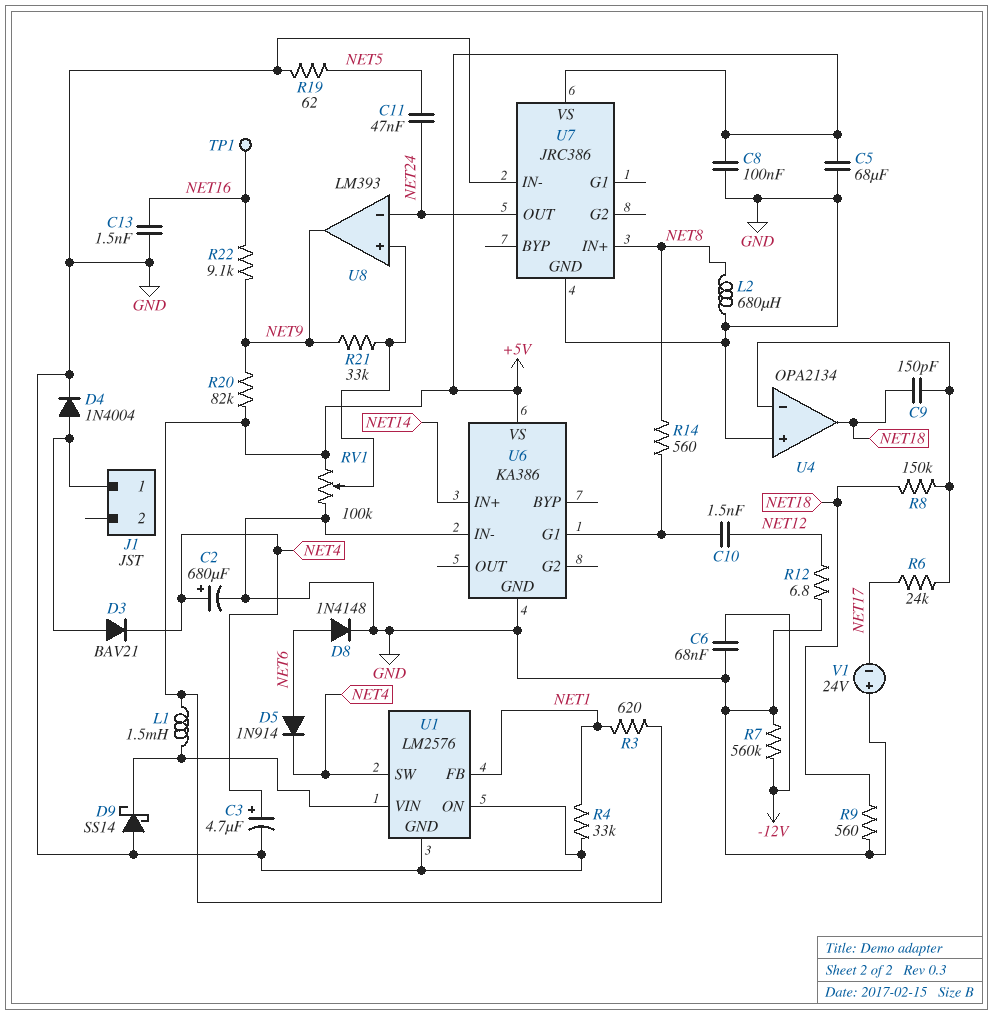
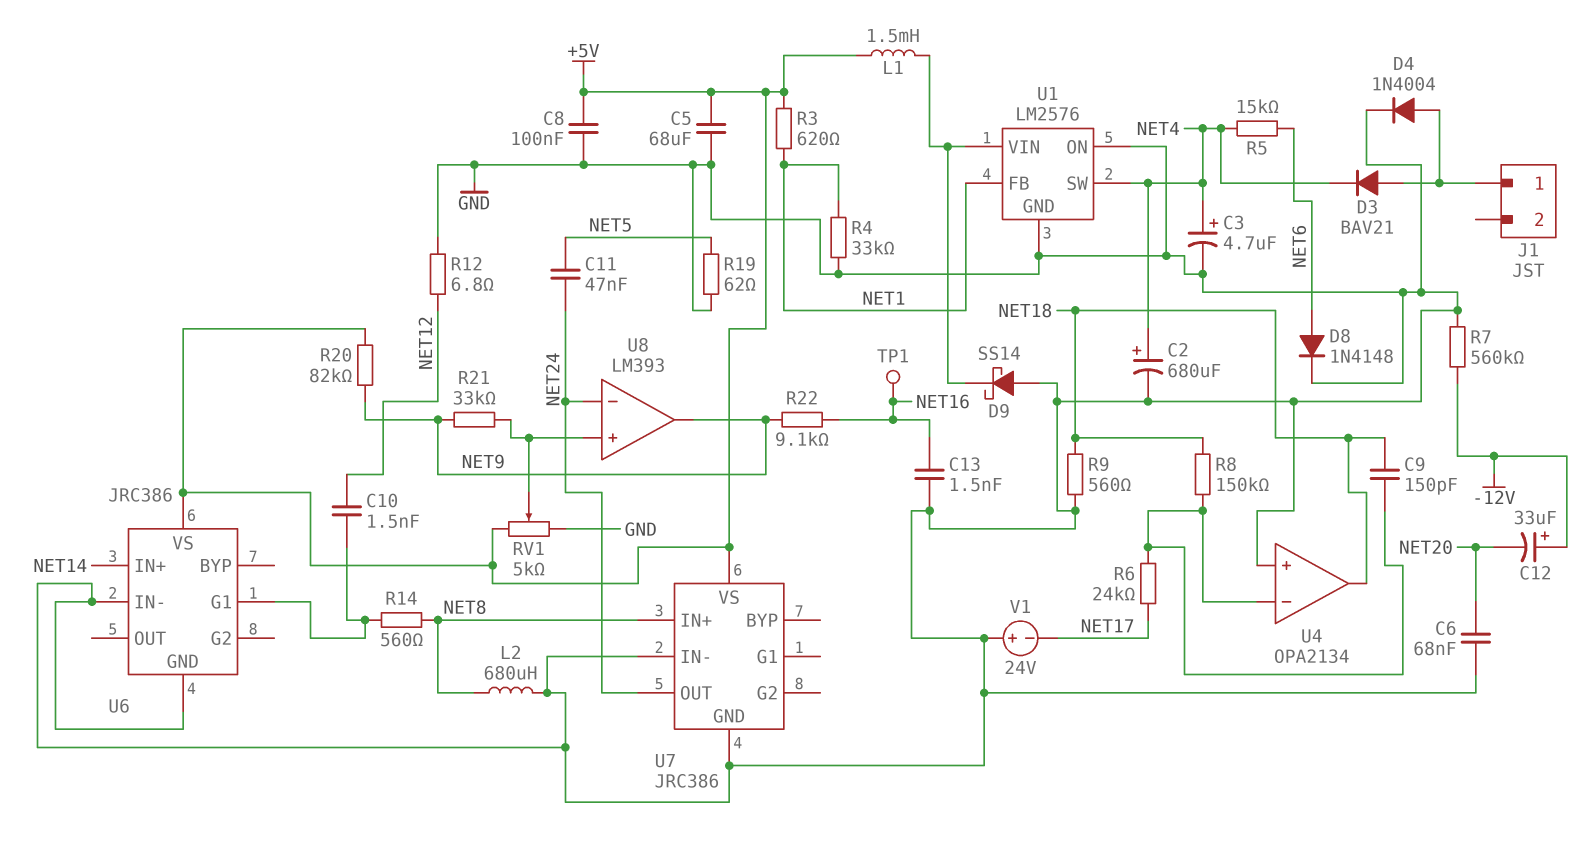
C6: 68nF (-12V, GND) -> 68nF (GND, NET20)
C12: none -> 33uF (plus -12V, minus NET20)
D5: diode 1N914 (A NET6, K NET4) -> none
R5: none -> 15k (NET4, NET6)
RV1: 100k (+5V, GND, wiper U8/in+) -> 5k (+5V, GND, wiper U8/in+)
U6: KA386 -> JRC386

